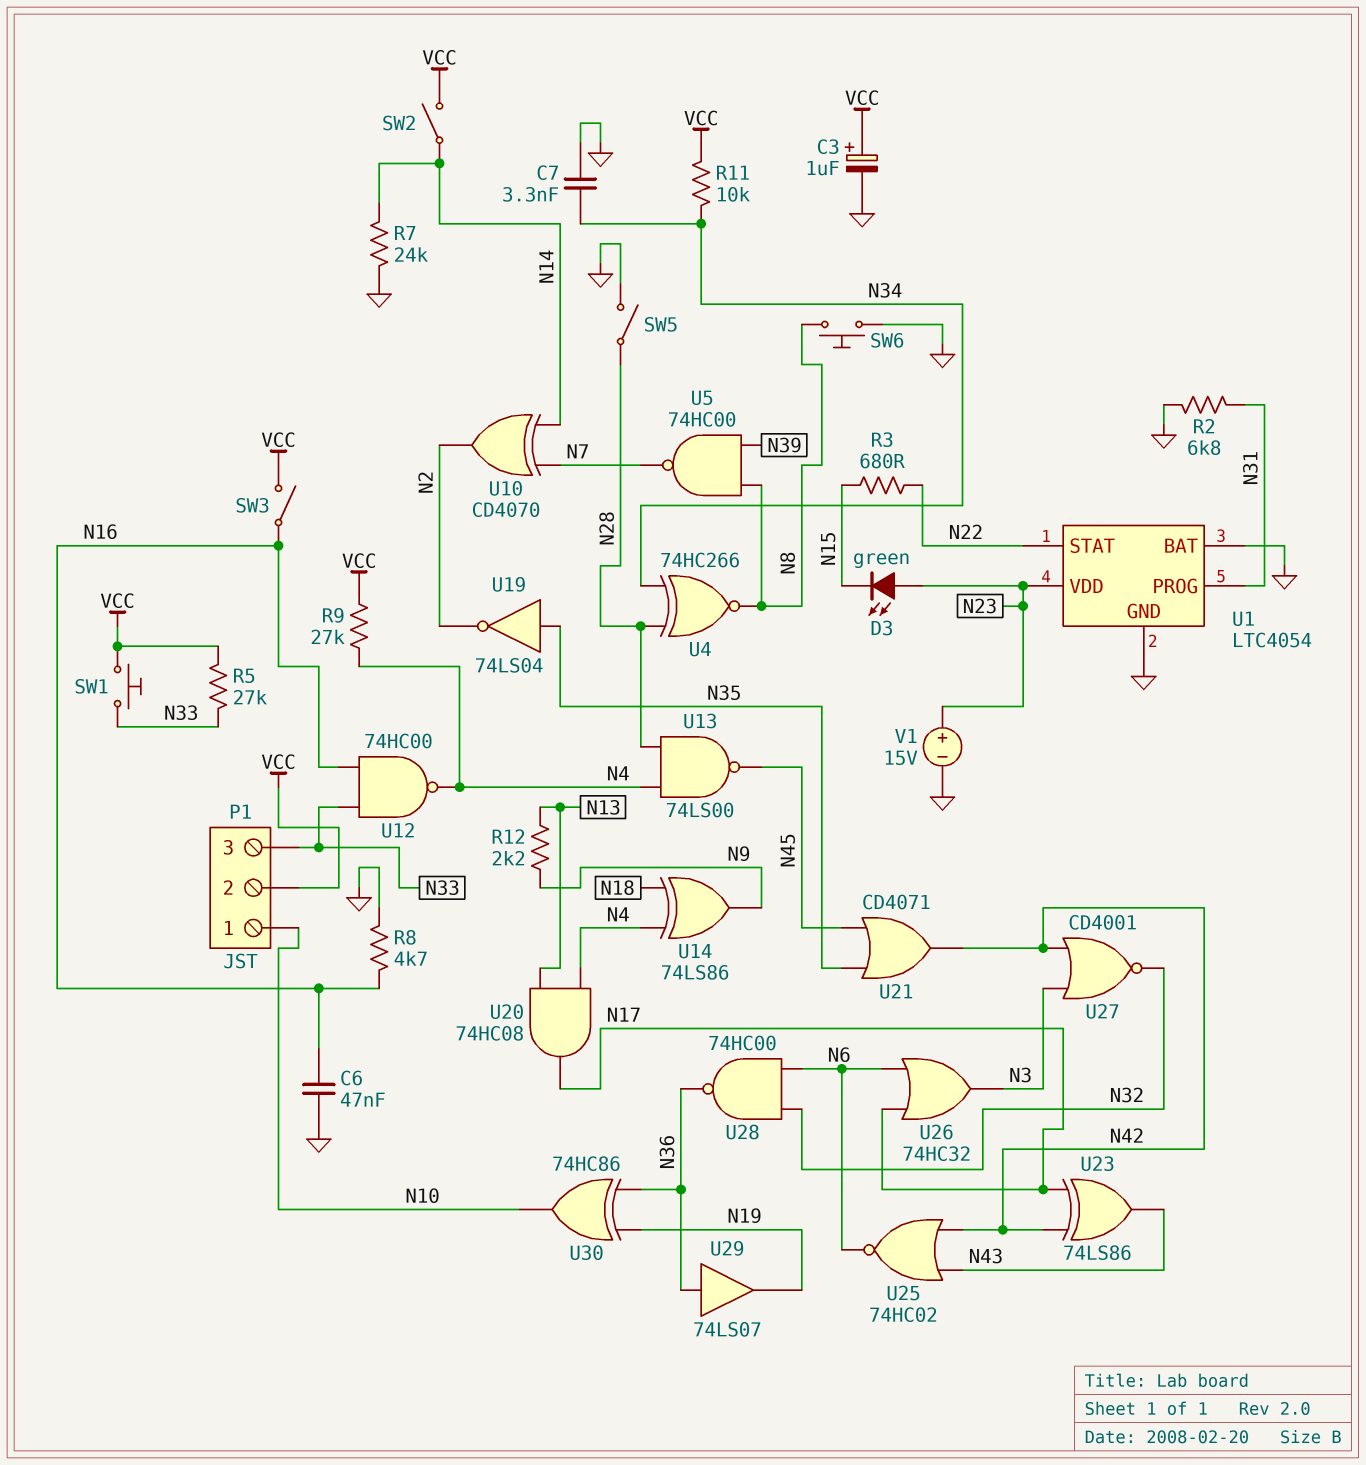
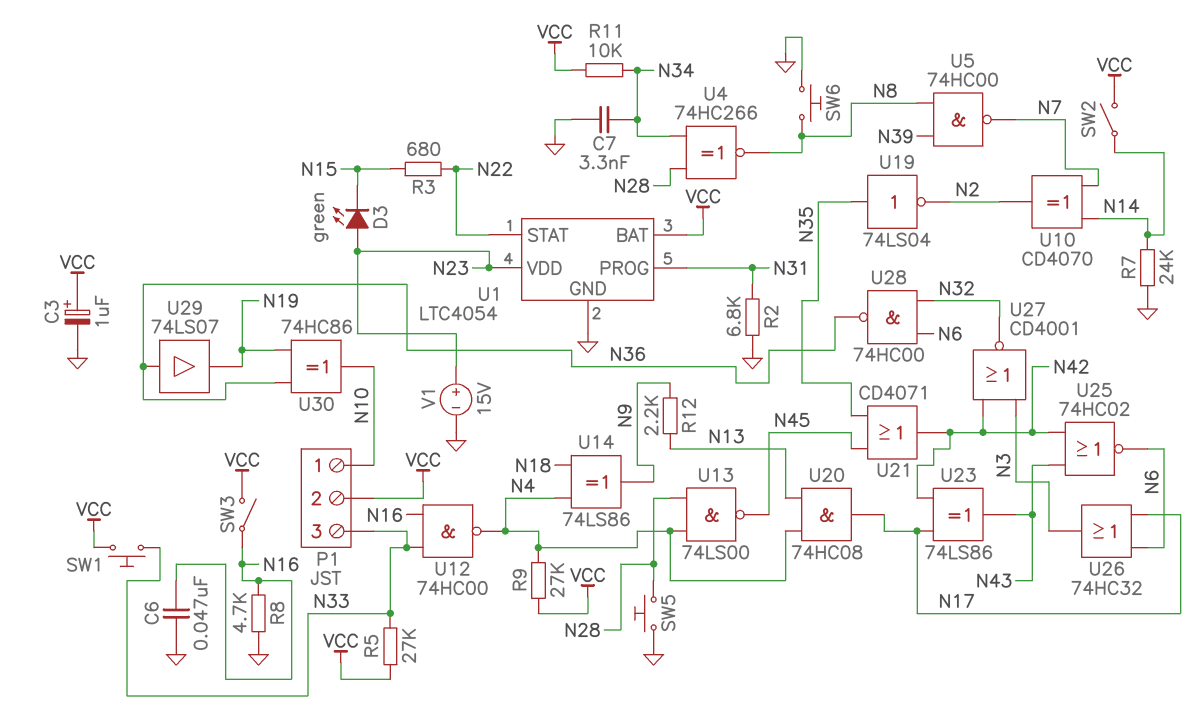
SW5: switch (GND, N28) -> button (GND, N28)
U1 pin BAT: GND -> VCC

